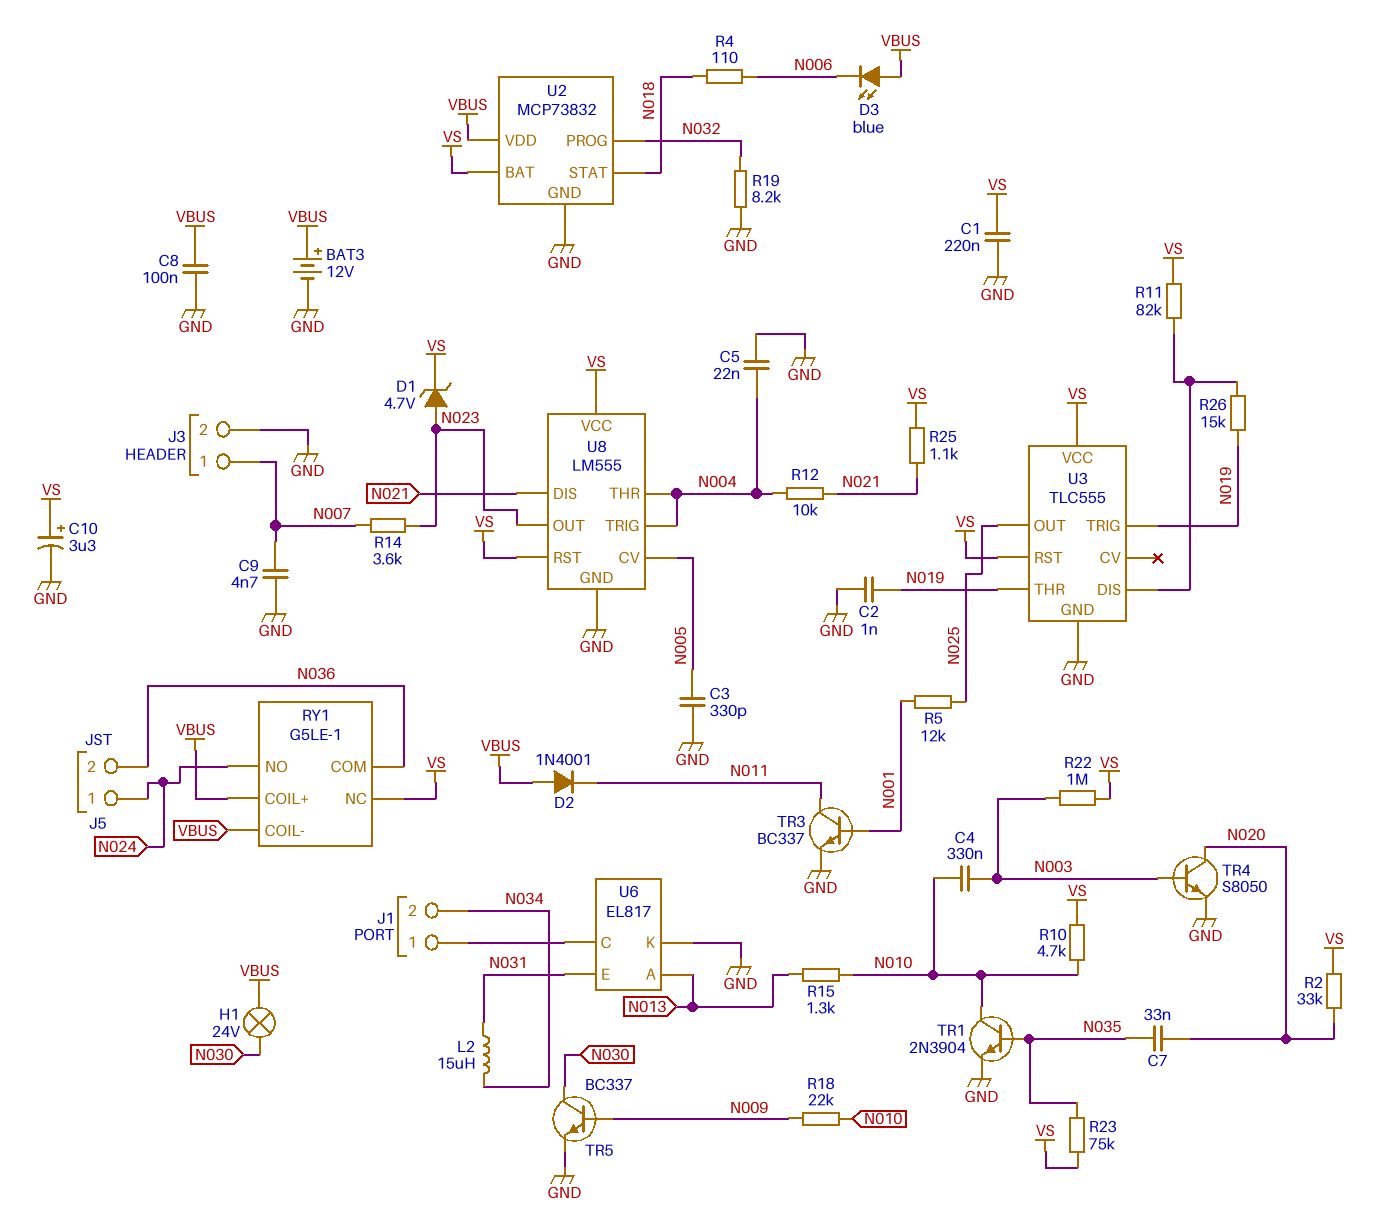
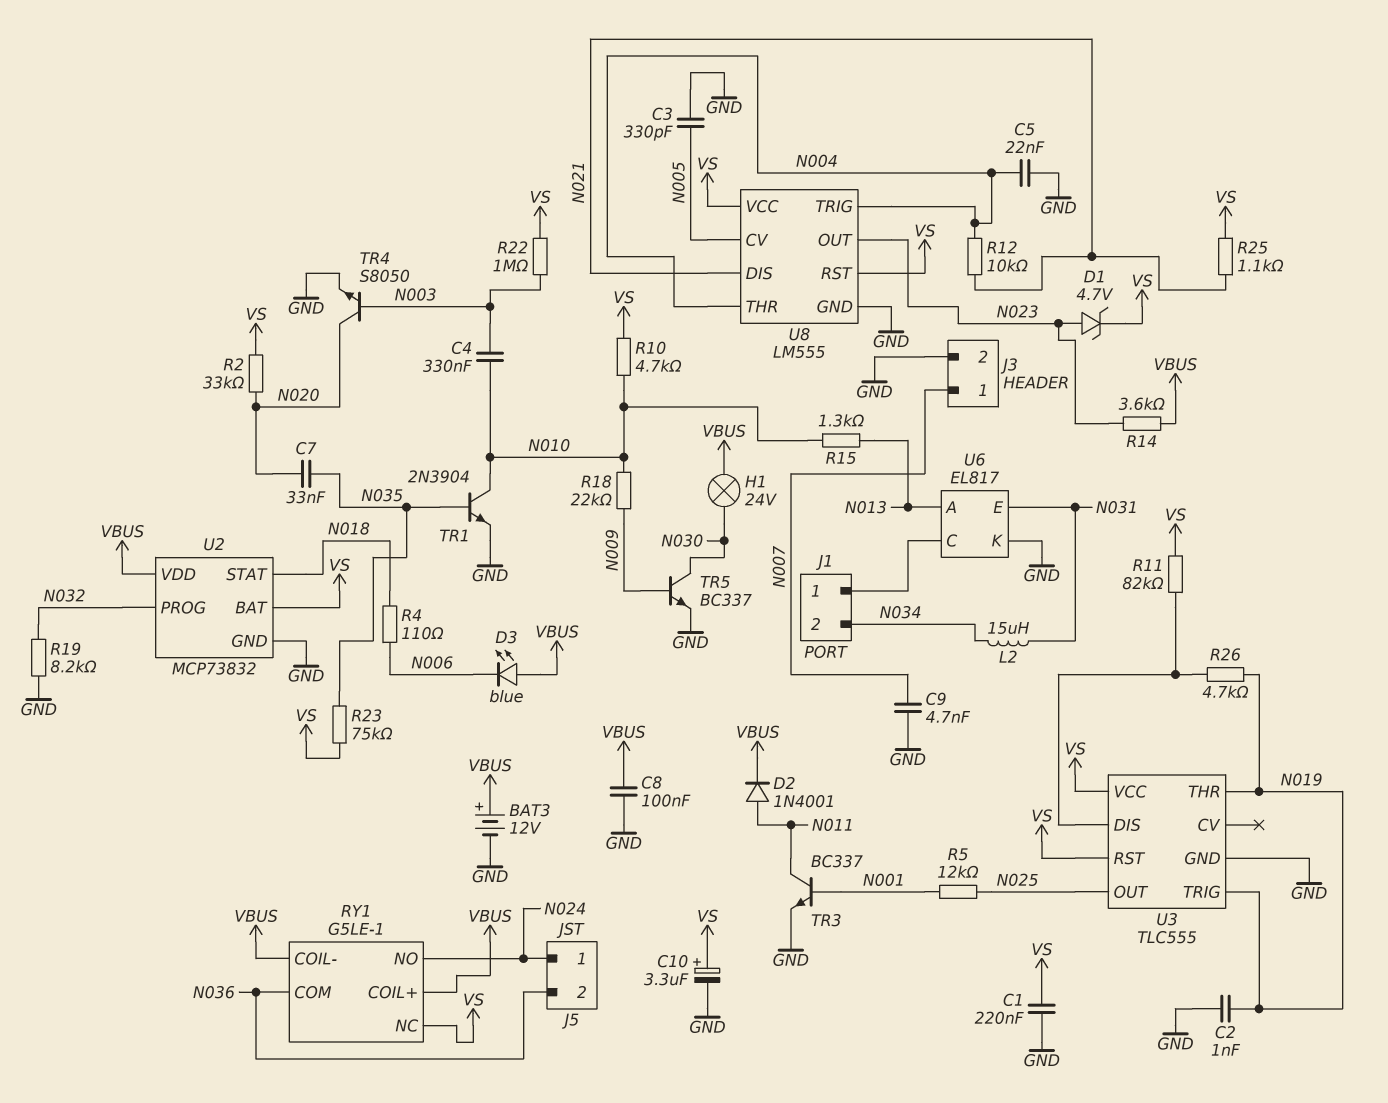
D2: diode 1N4001 (A VBUS, K N011) -> diode 1N4001 (A N011, K VBUS)
R14: 3.6k (N007, N023) -> 3.6k (N023, VBUS)
R26: 15k (N019, U3/DIS) -> 4.7k (N019, U3/DIS)

